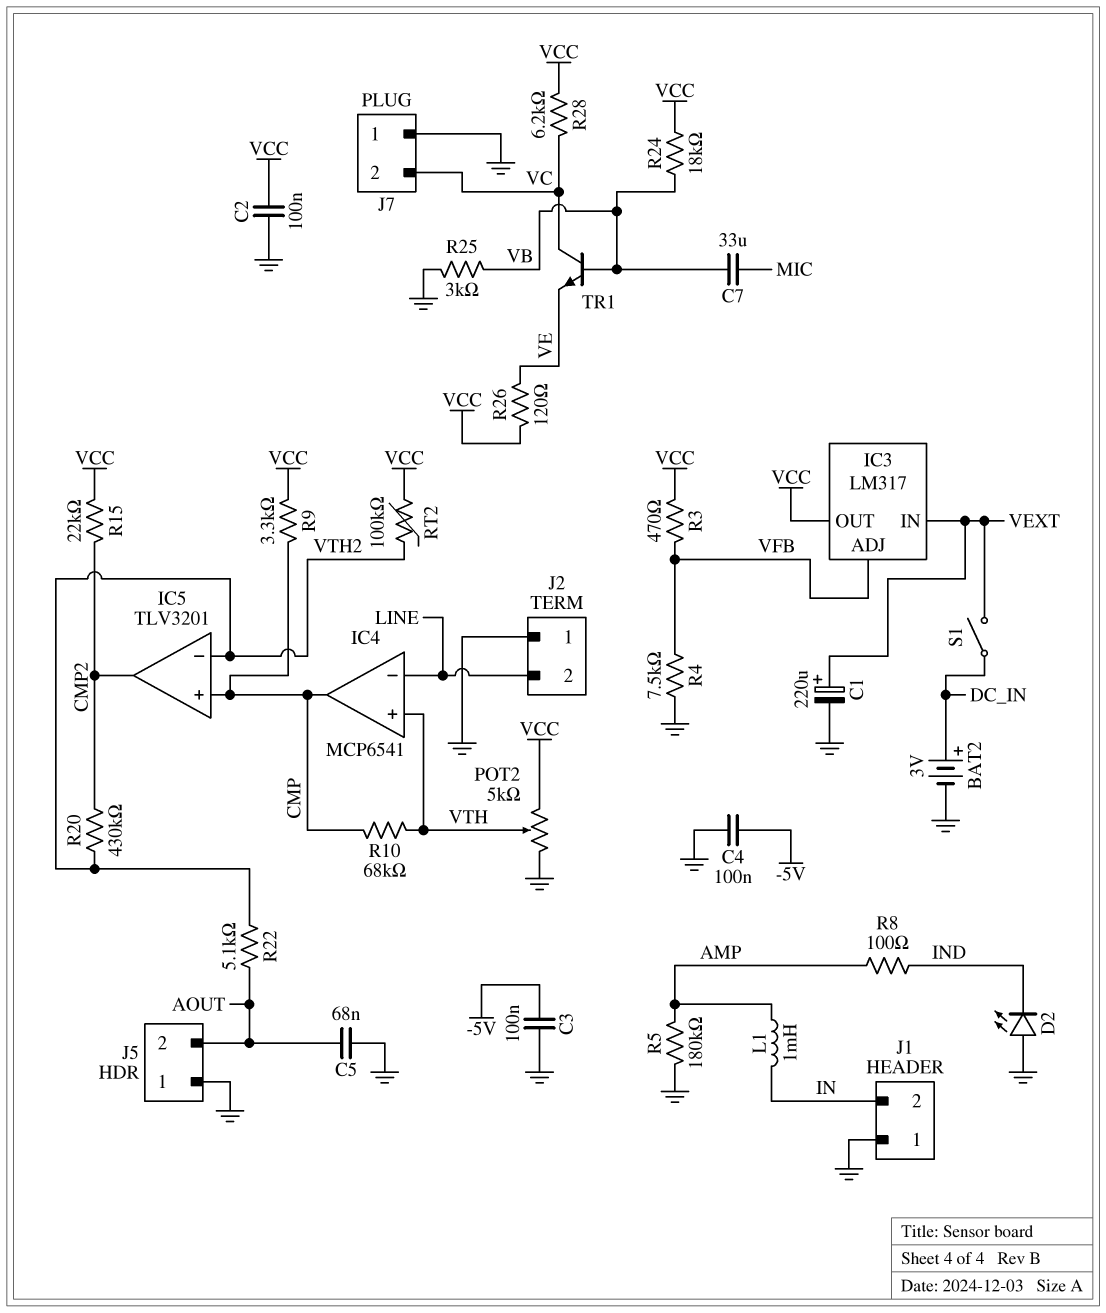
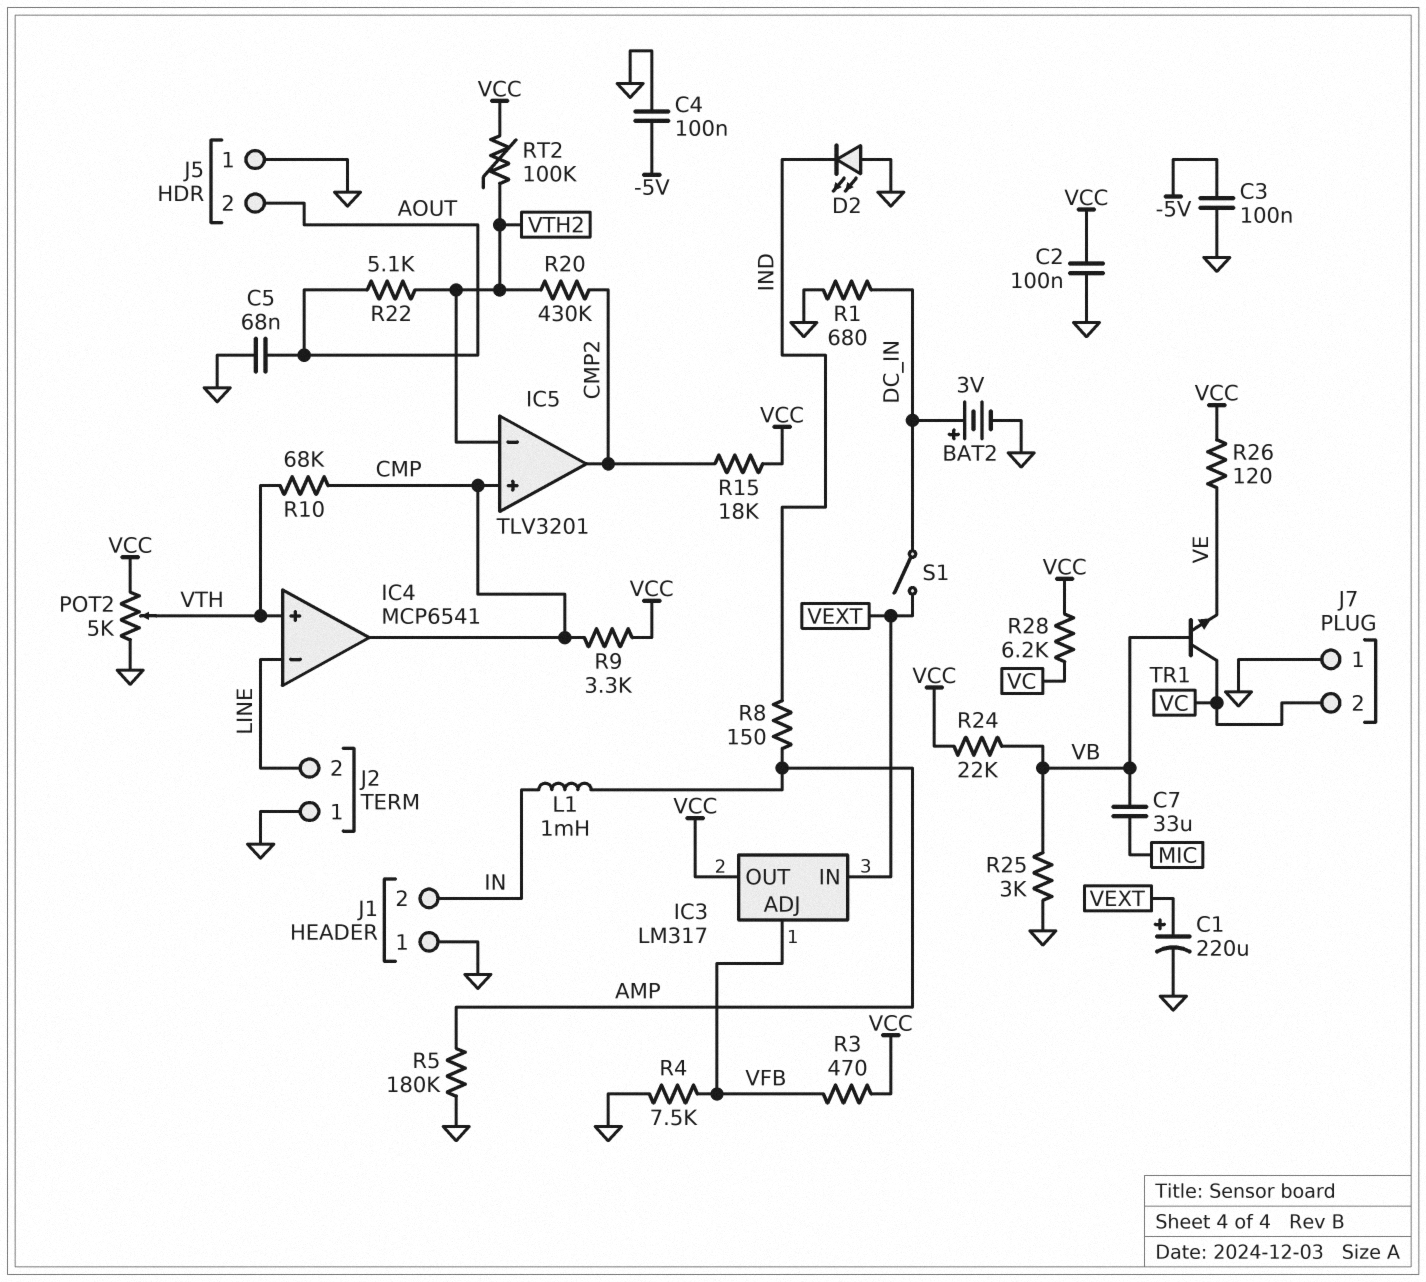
R1: none -> 680 (DC_IN, GND)
R8: 100 (AMP, IND) -> 150 (AMP, IND)
R15: 22k (CMP2, VCC) -> 18k (CMP2, VCC)
R24: 18k (VB, VCC) -> 22k (VB, VCC)

